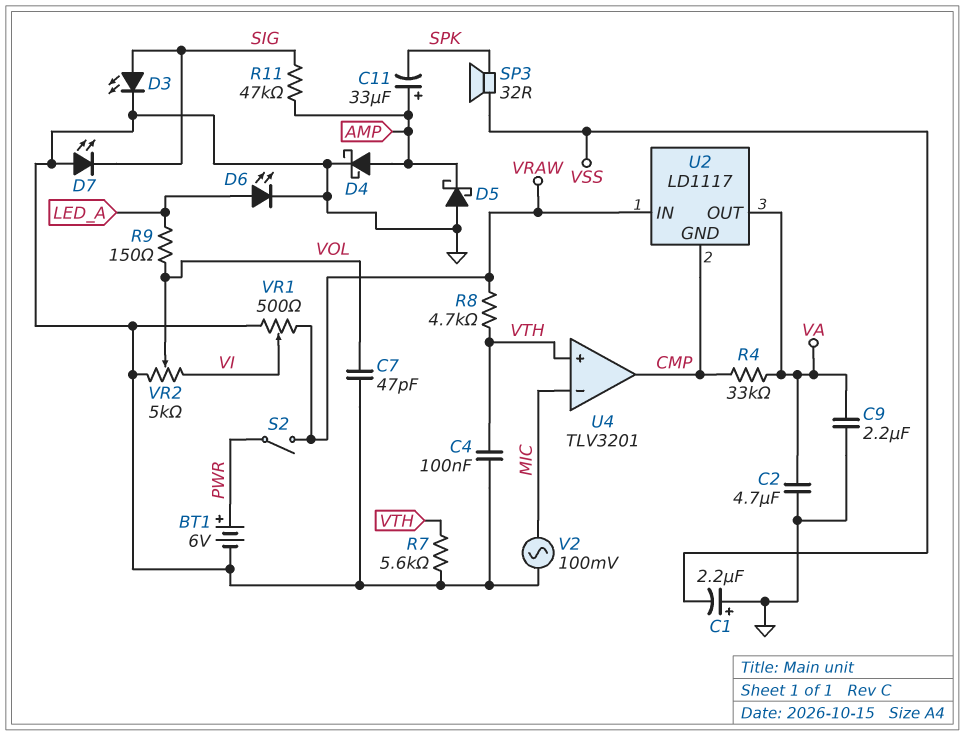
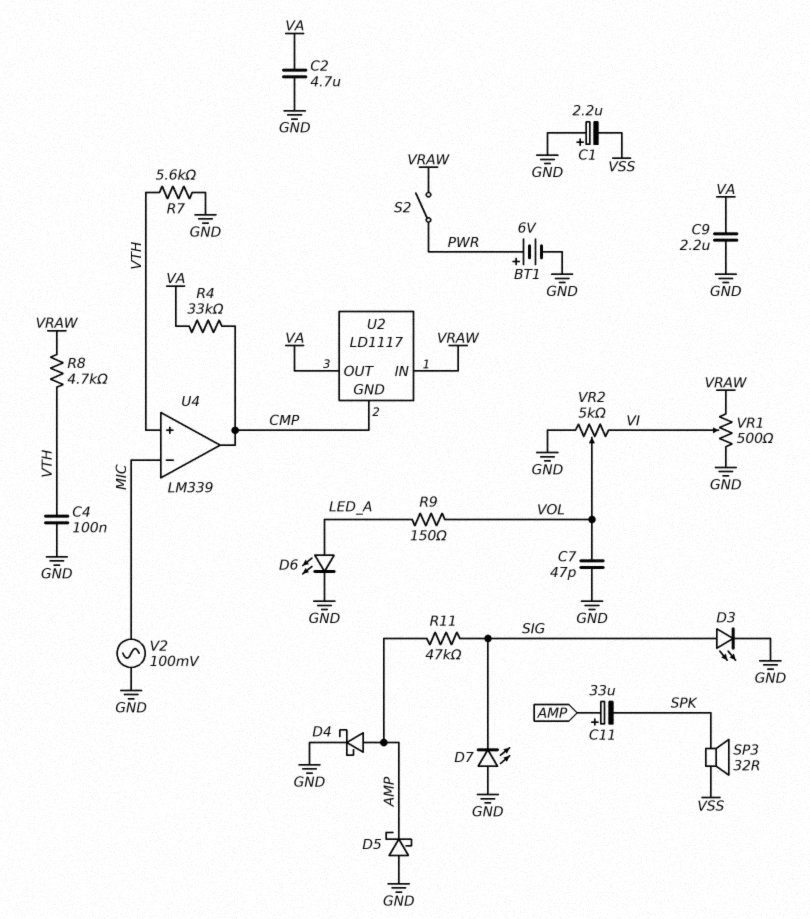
U4: TLV3201 -> LM339

